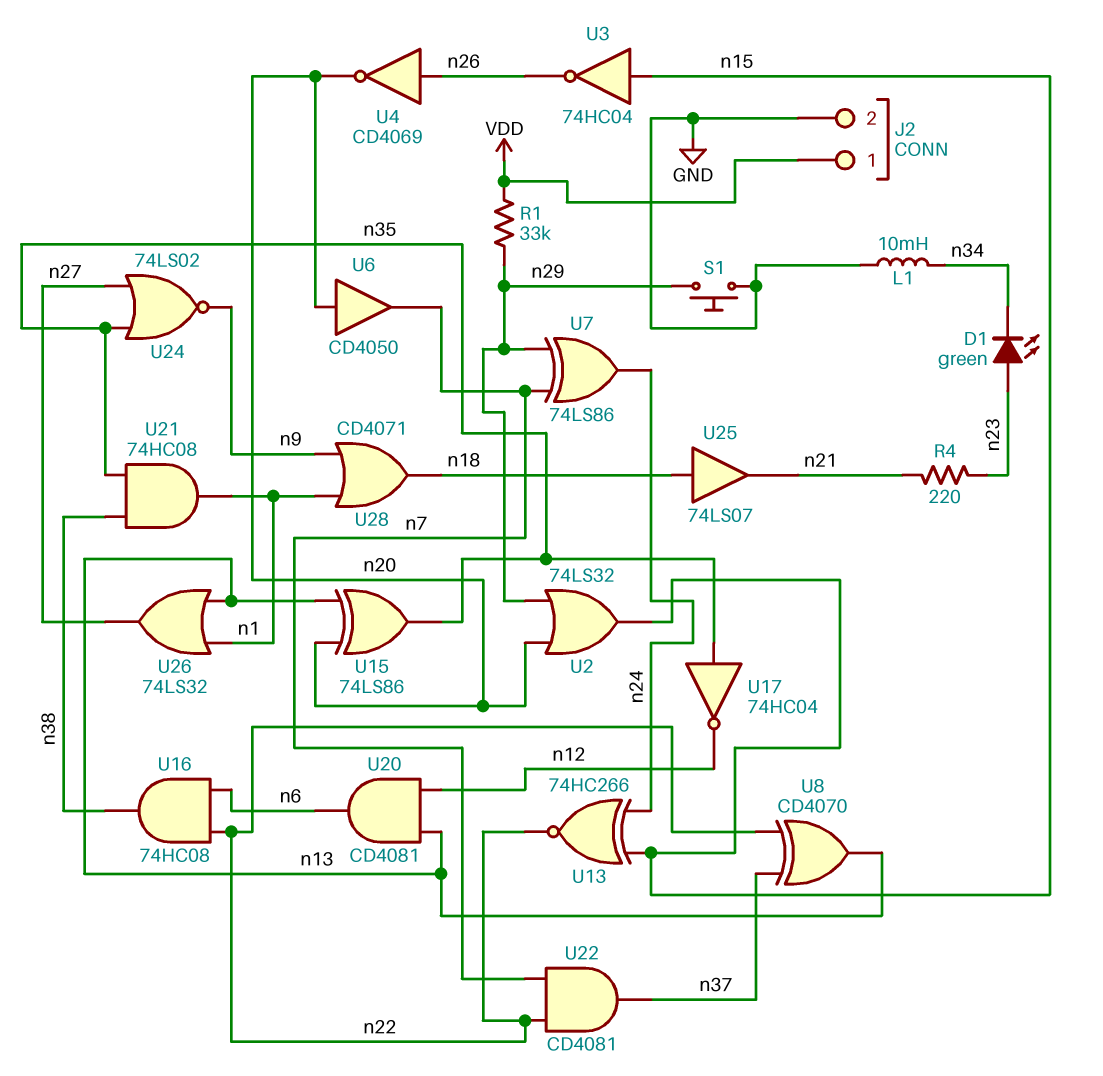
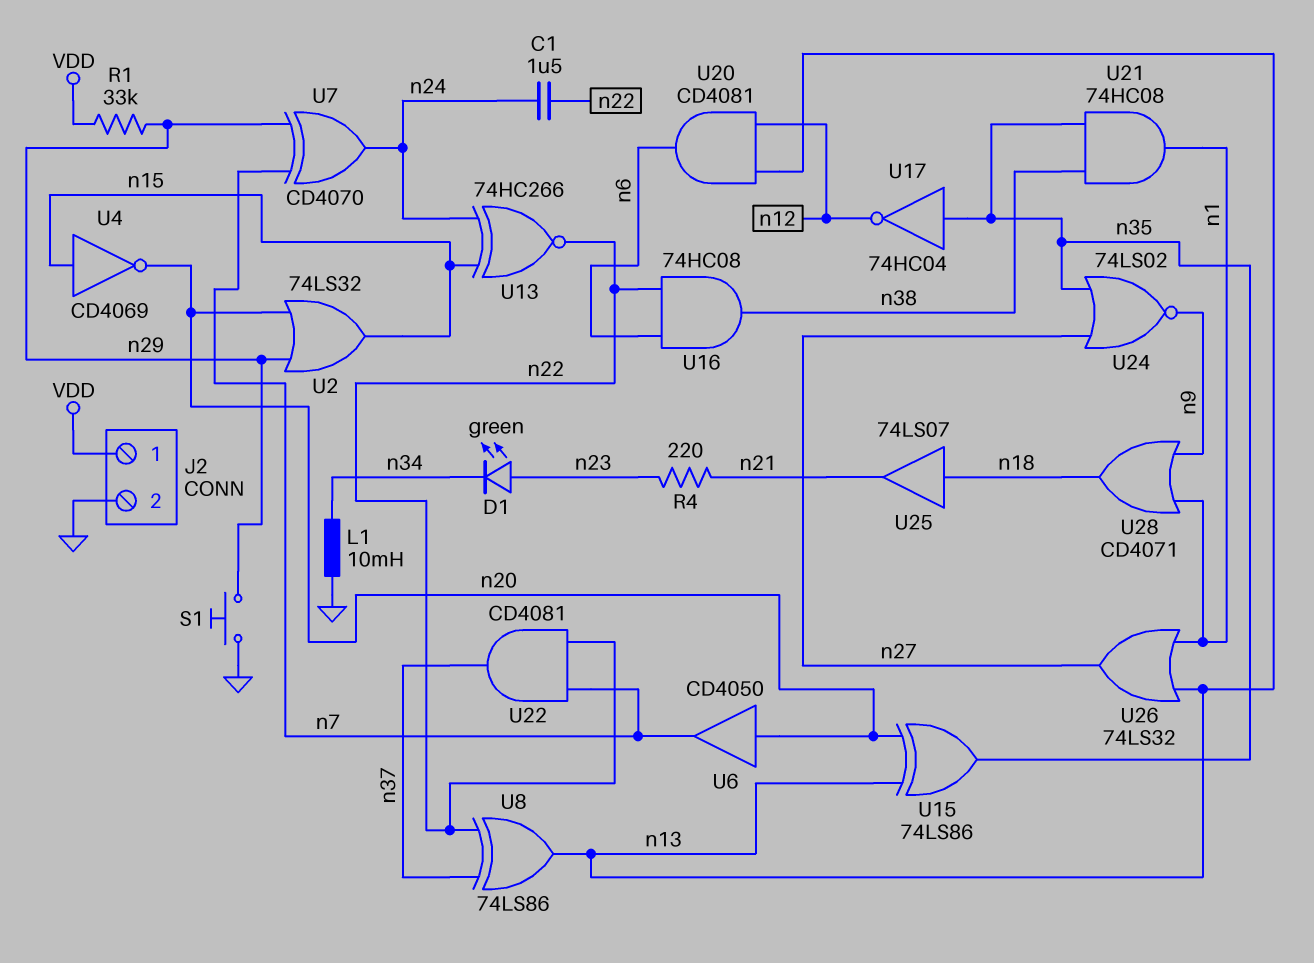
C1: none -> 1.5uF (n22, n24)
U3: NOT 74HC04 (in n15, out n26) -> none
U4: NOT CD4069 (in n26, out n20) -> NOT CD4069 (in n15, out n20)
U7: XOR 74LS86 (in n7, in n29, out n24) -> XOR CD4070 (in n7, in n29, out n24)
U8: XOR CD4070 (in n22, in n37, out n13) -> XOR 74LS86 (in n22, in n37, out n13)

